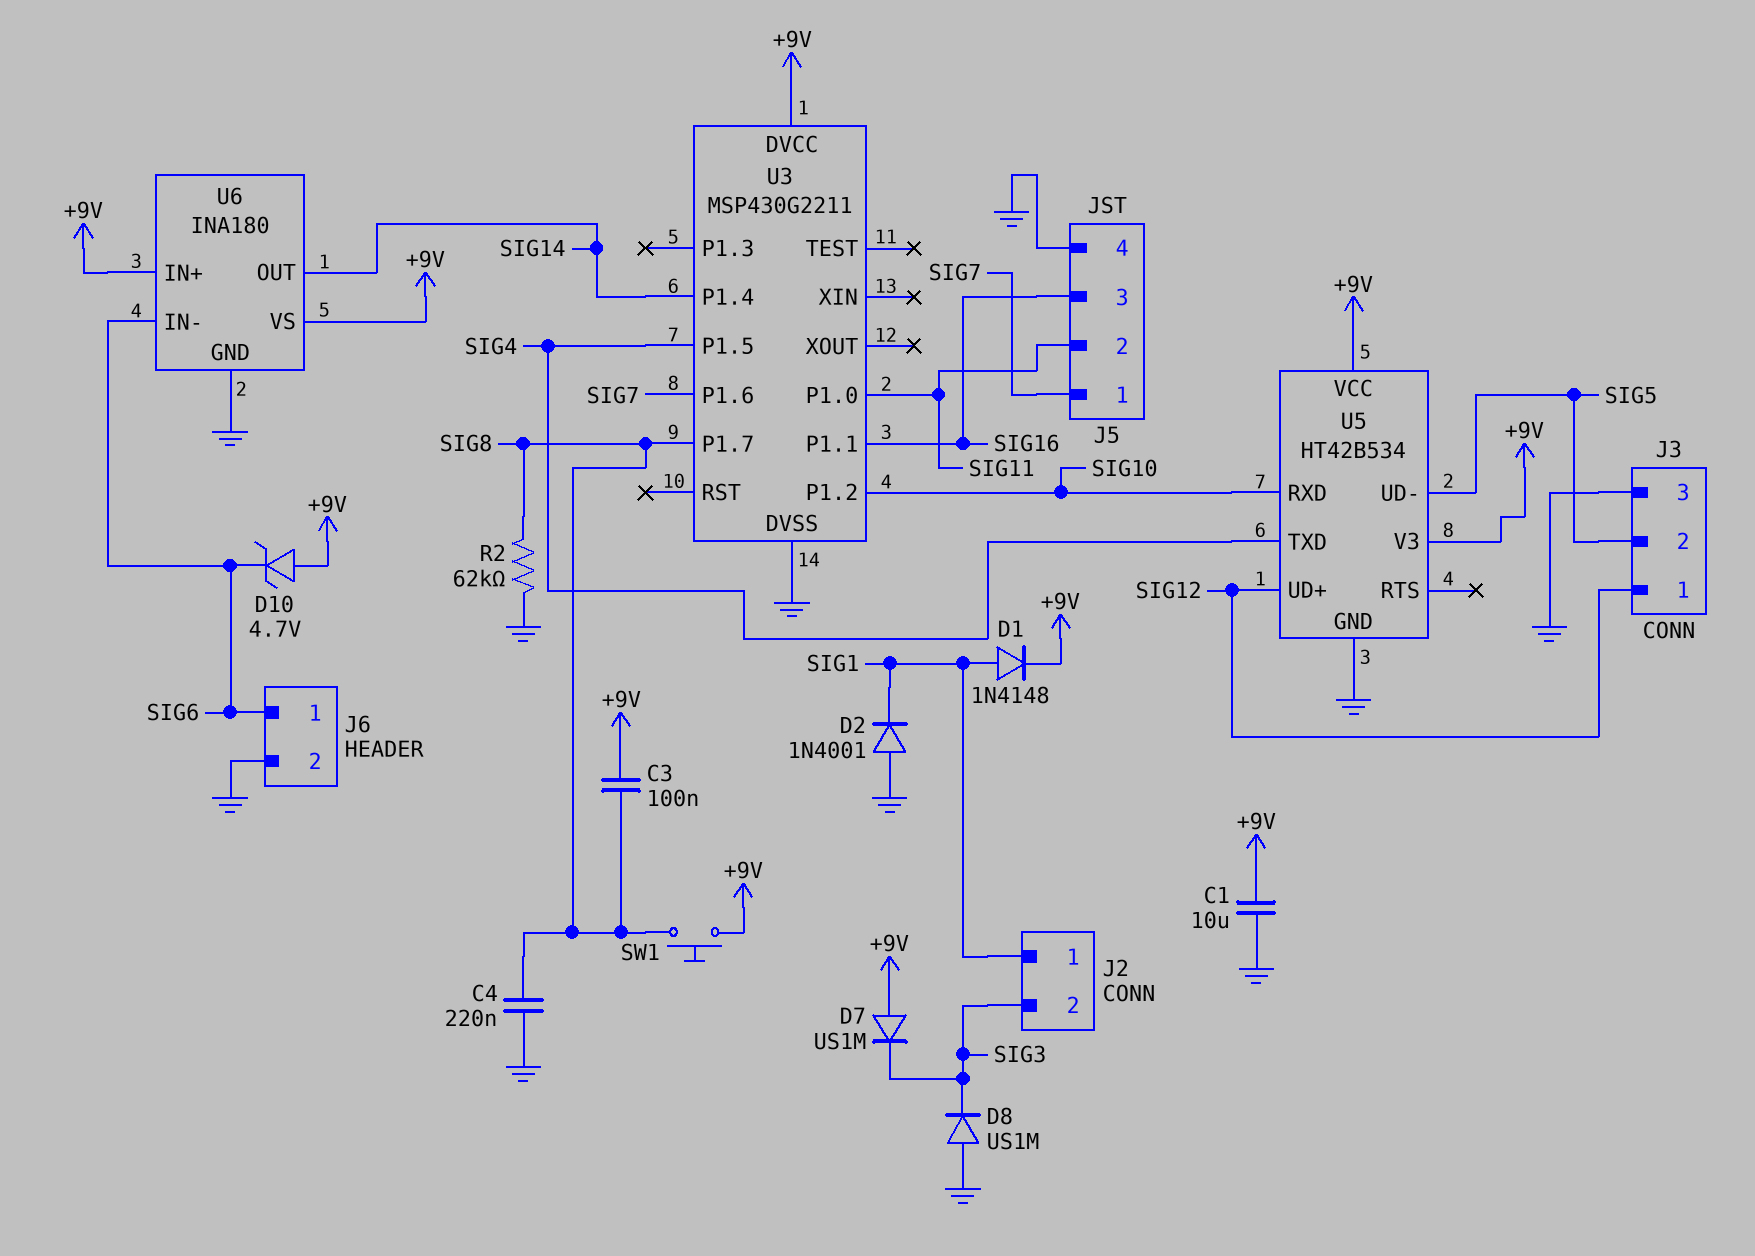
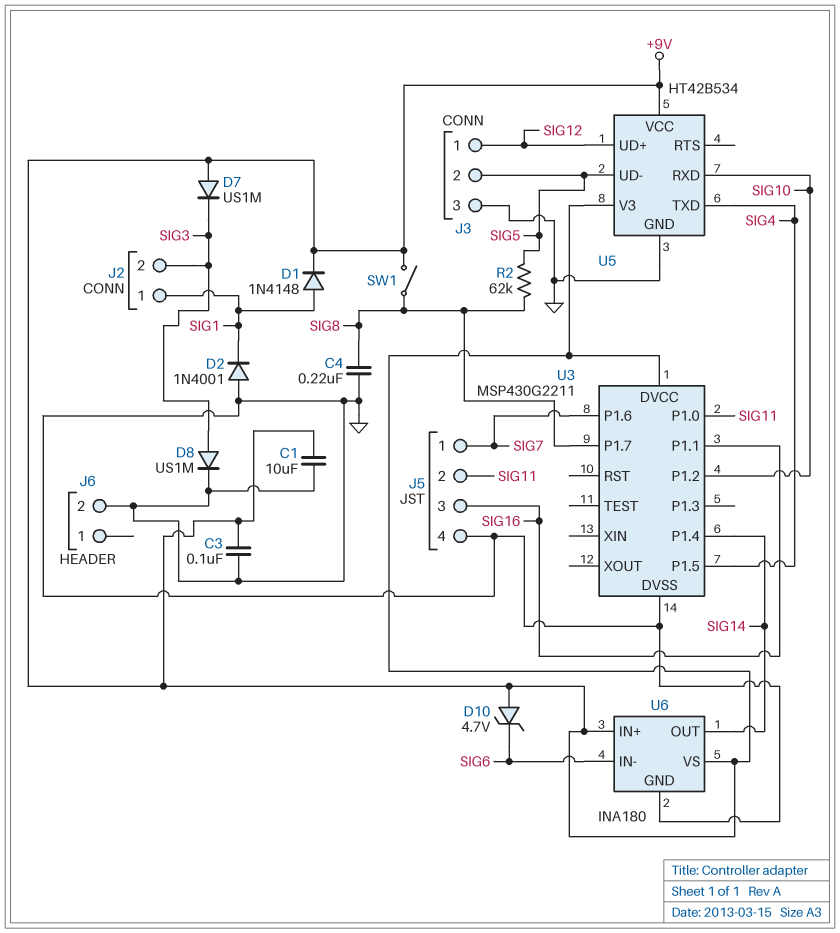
C3: 100nF (+9V, SIG8) -> 100nF (+9V, GND)
D8: diode US1M (A GND, K SIG3) -> diode US1M (A SIG3, K GND)
J6 pin 1: SIG6 -> none
R2: 62k (GND, SIG8) -> 62k (SIG5, SIG8)
SW1: button (+9V, SIG8) -> switch (+9V, SIG8)

